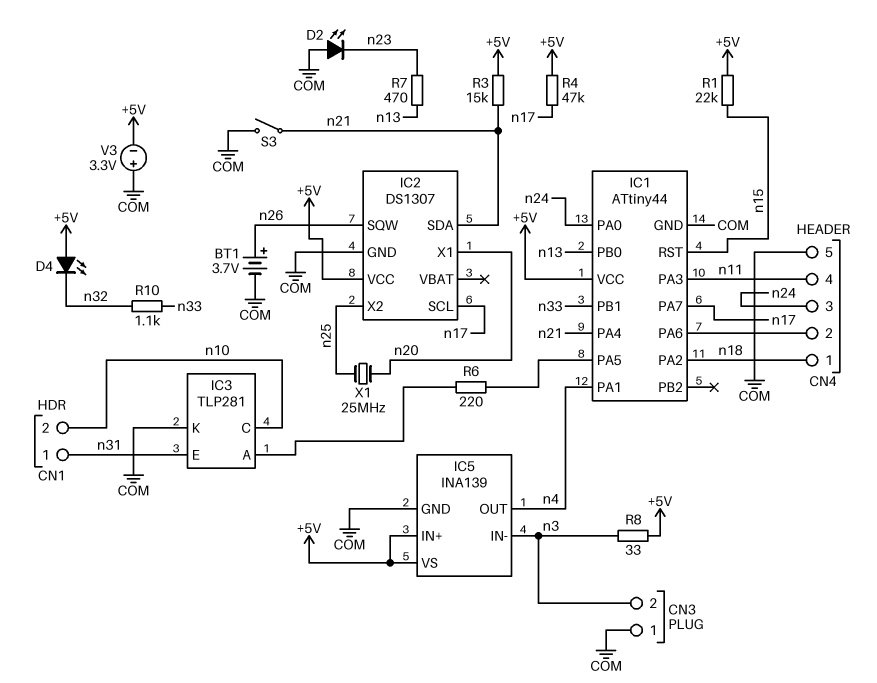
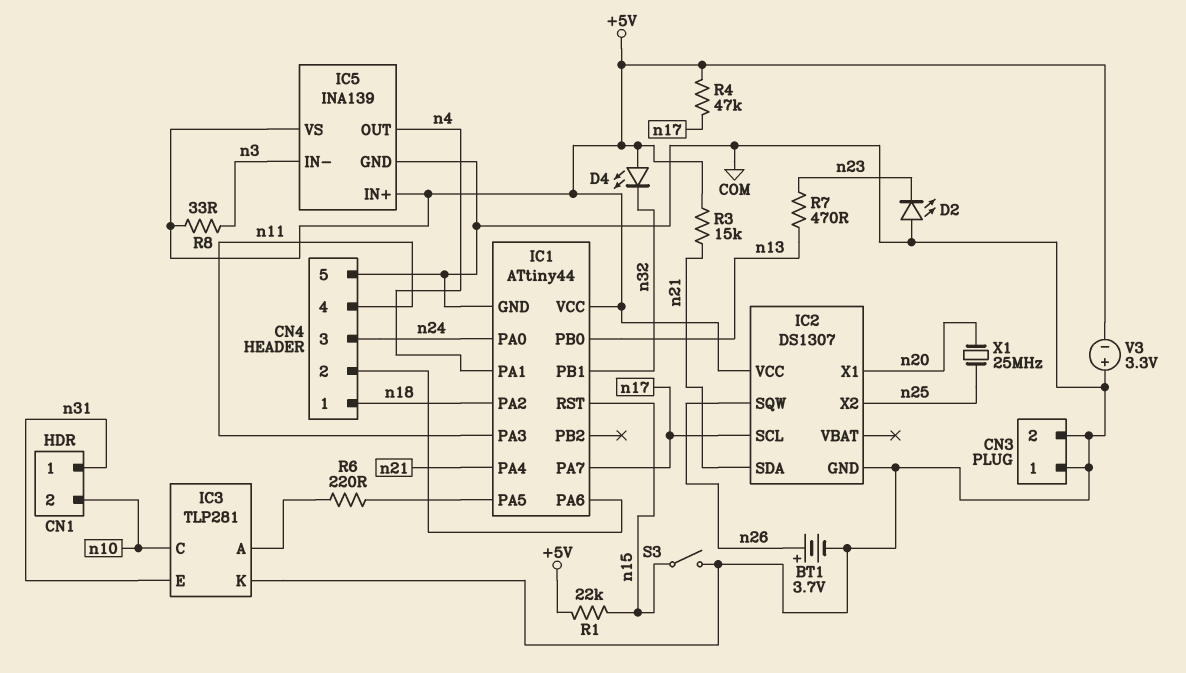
CN3 pin 2: n3 -> COM
IC1 pin PB1: n33 -> n32
R10: 1.1k (n32, n33) -> none
S3: switch (COM, n21) -> switch (COM, n15)

